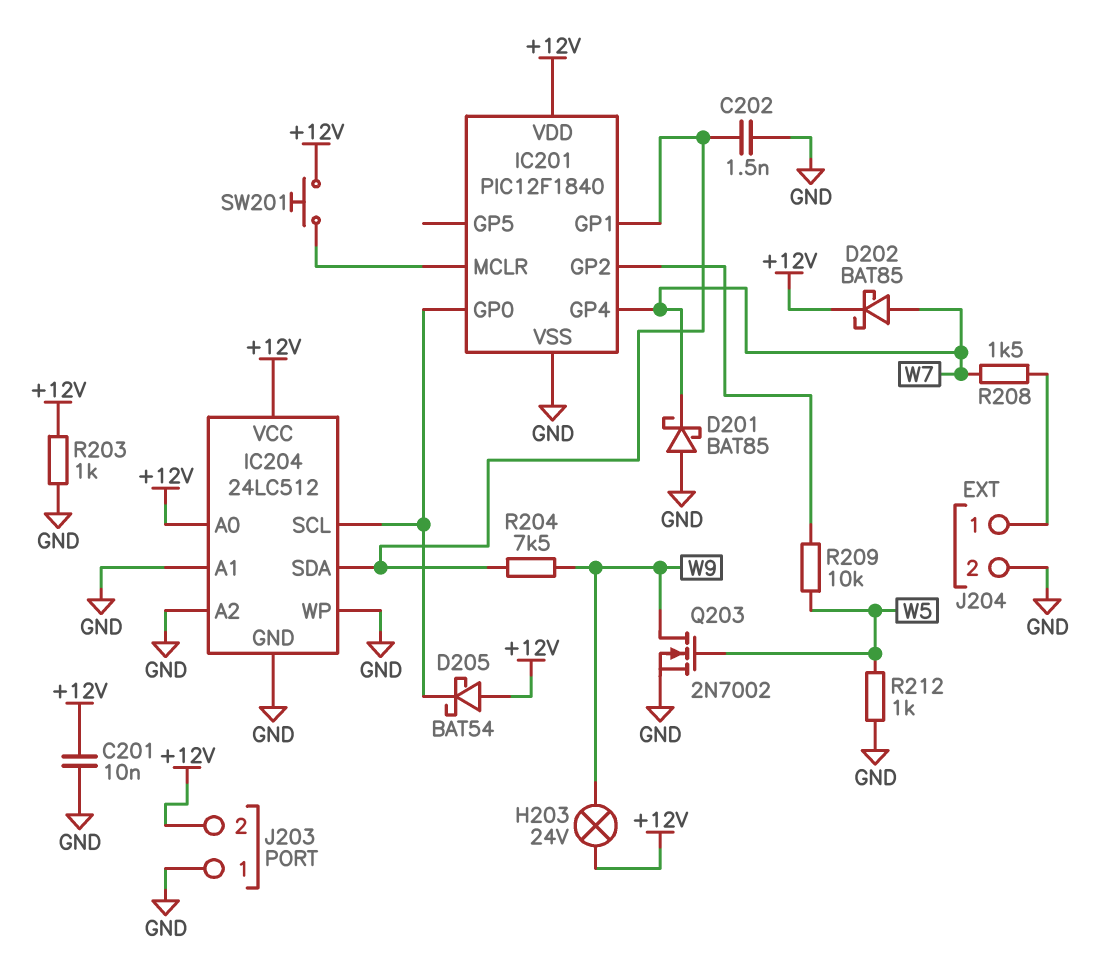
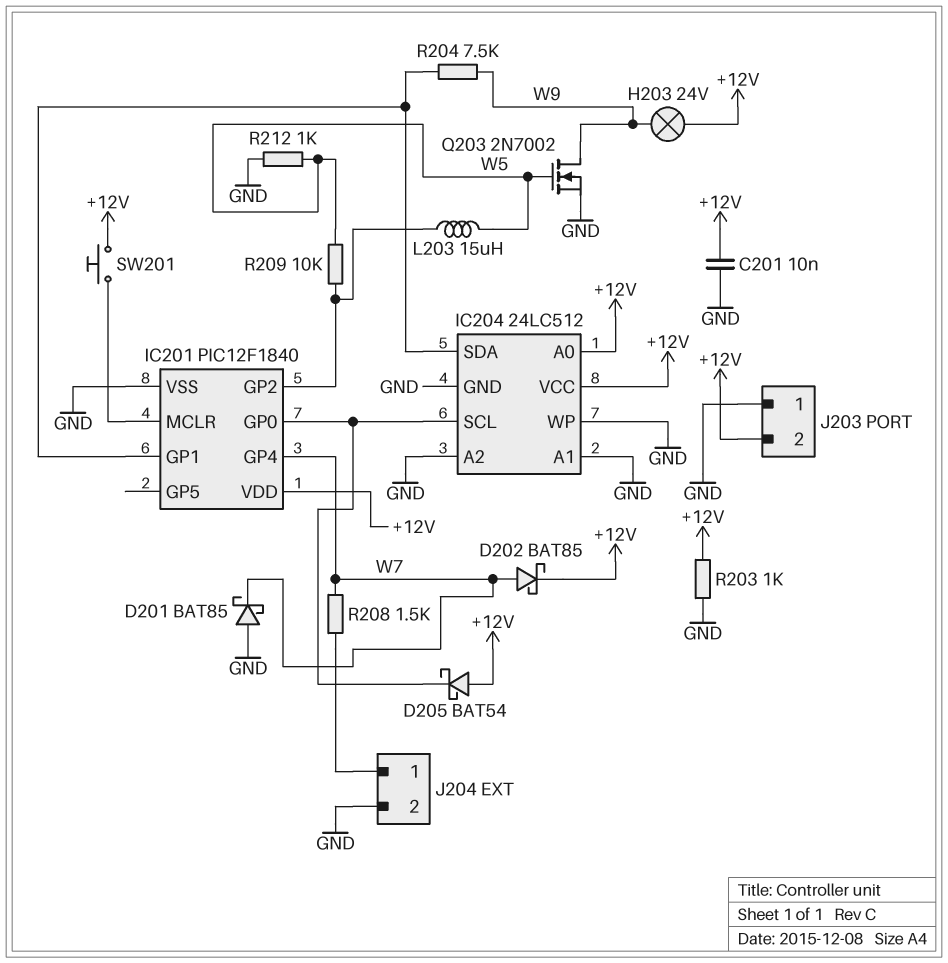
C202: 1.5nF (GND, IC201/GP1) -> none
L203: none -> 15uH (IC201/GP2, W5)

